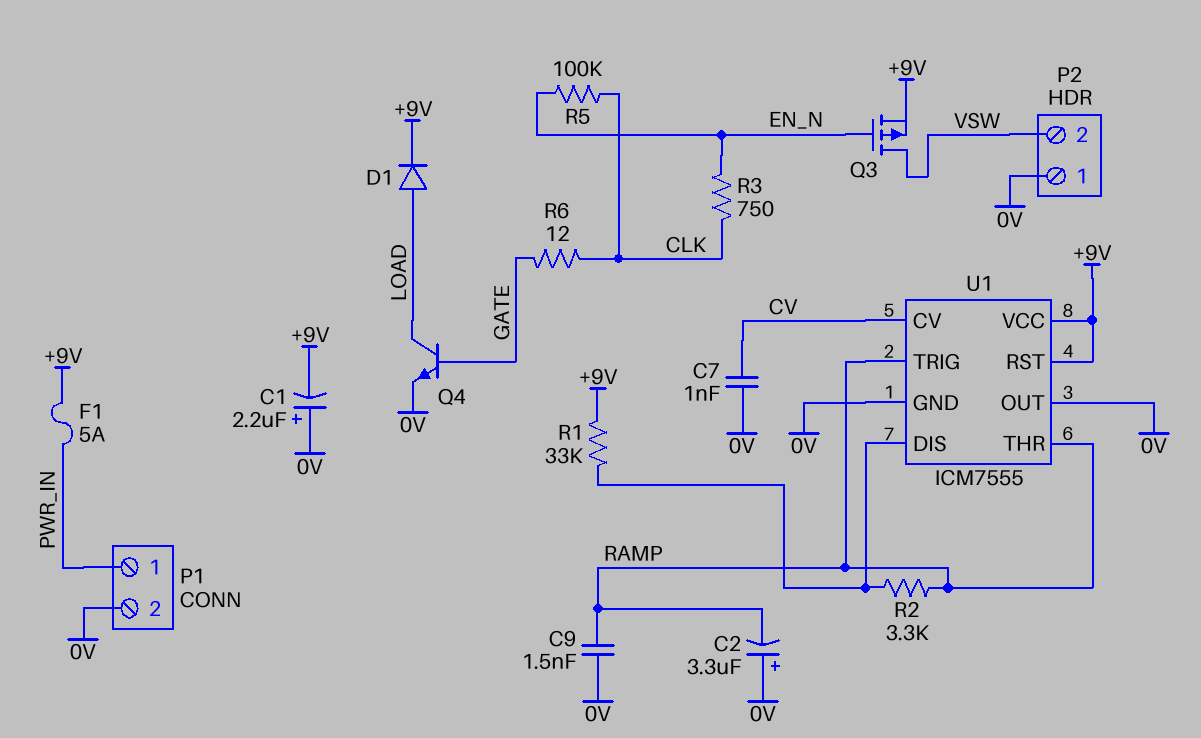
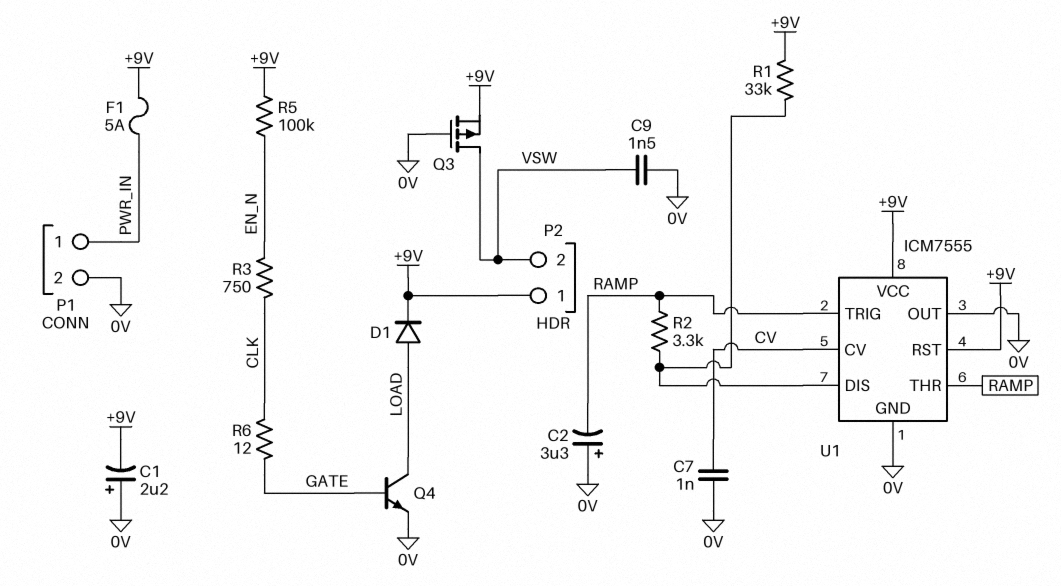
C9: 1.5nF (0V, RAMP) -> 1.5nF (0V, VSW)
P2 pin 1: 0V -> +9V
Q3: PMOS (G EN_N, D VSW, S +9V) -> PMOS (G 0V, D VSW, S +9V)
R5: 100k (CLK, EN_N) -> 100k (+9V, EN_N)

